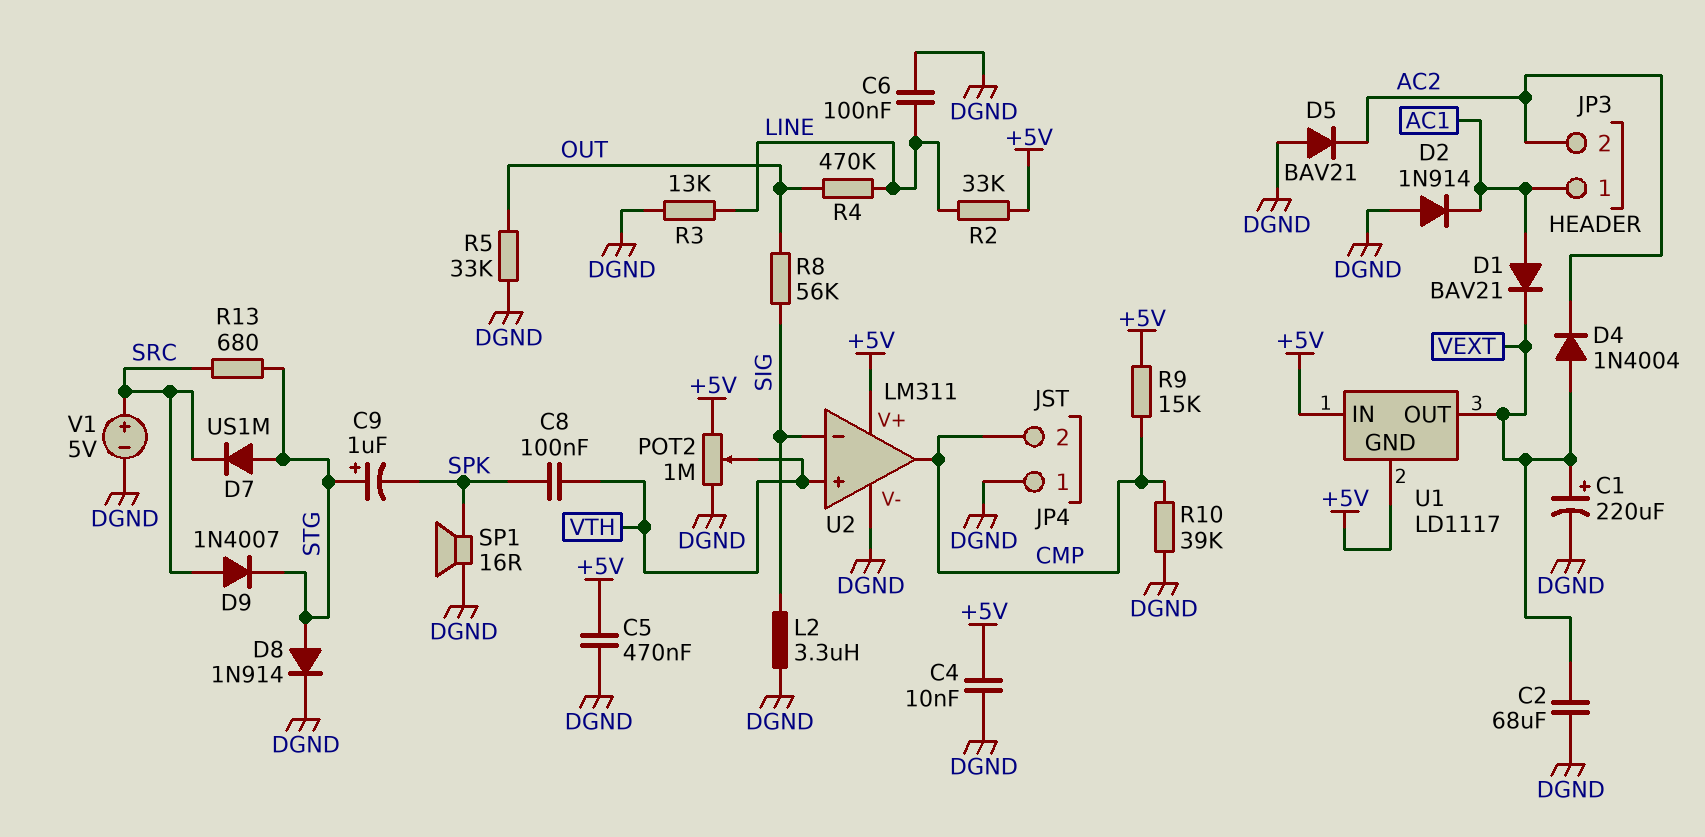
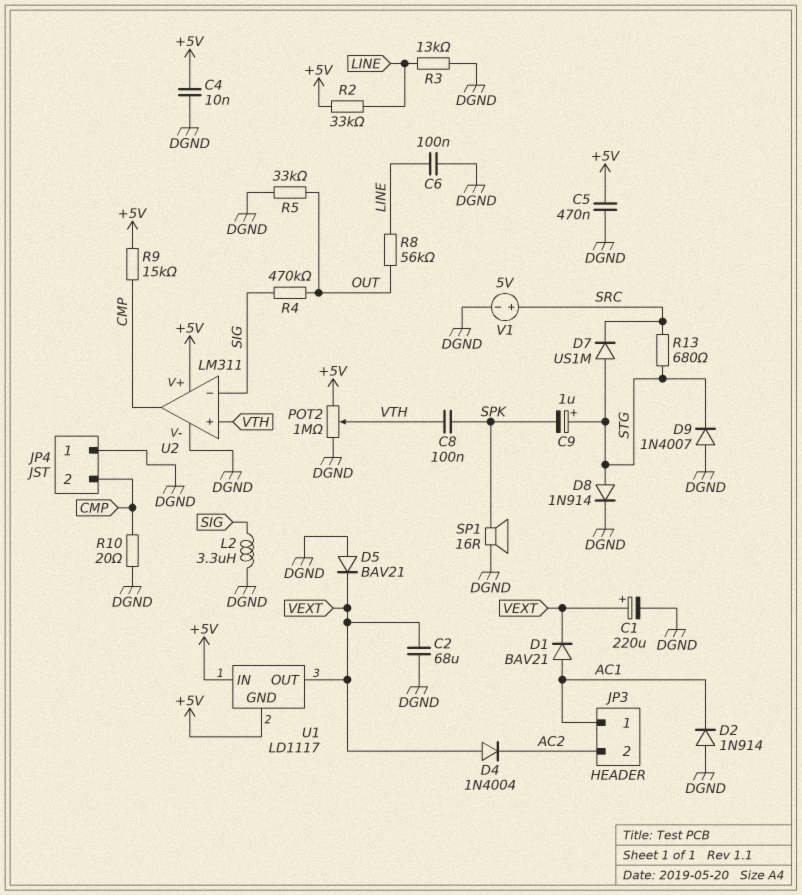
D5: diode BAV21 (A DGND, K AC2) -> diode BAV21 (A DGND, K VEXT)
D9: diode 1N4007 (A SRC, K STG) -> diode 1N4007 (A DGND, K STG)
R4: 470k (LINE, OUT) -> 470k (OUT, SIG)
R8: 56k (OUT, SIG) -> 56k (LINE, OUT)
R10: 39k (CMP, DGND) -> 20 (CMP, DGND)

